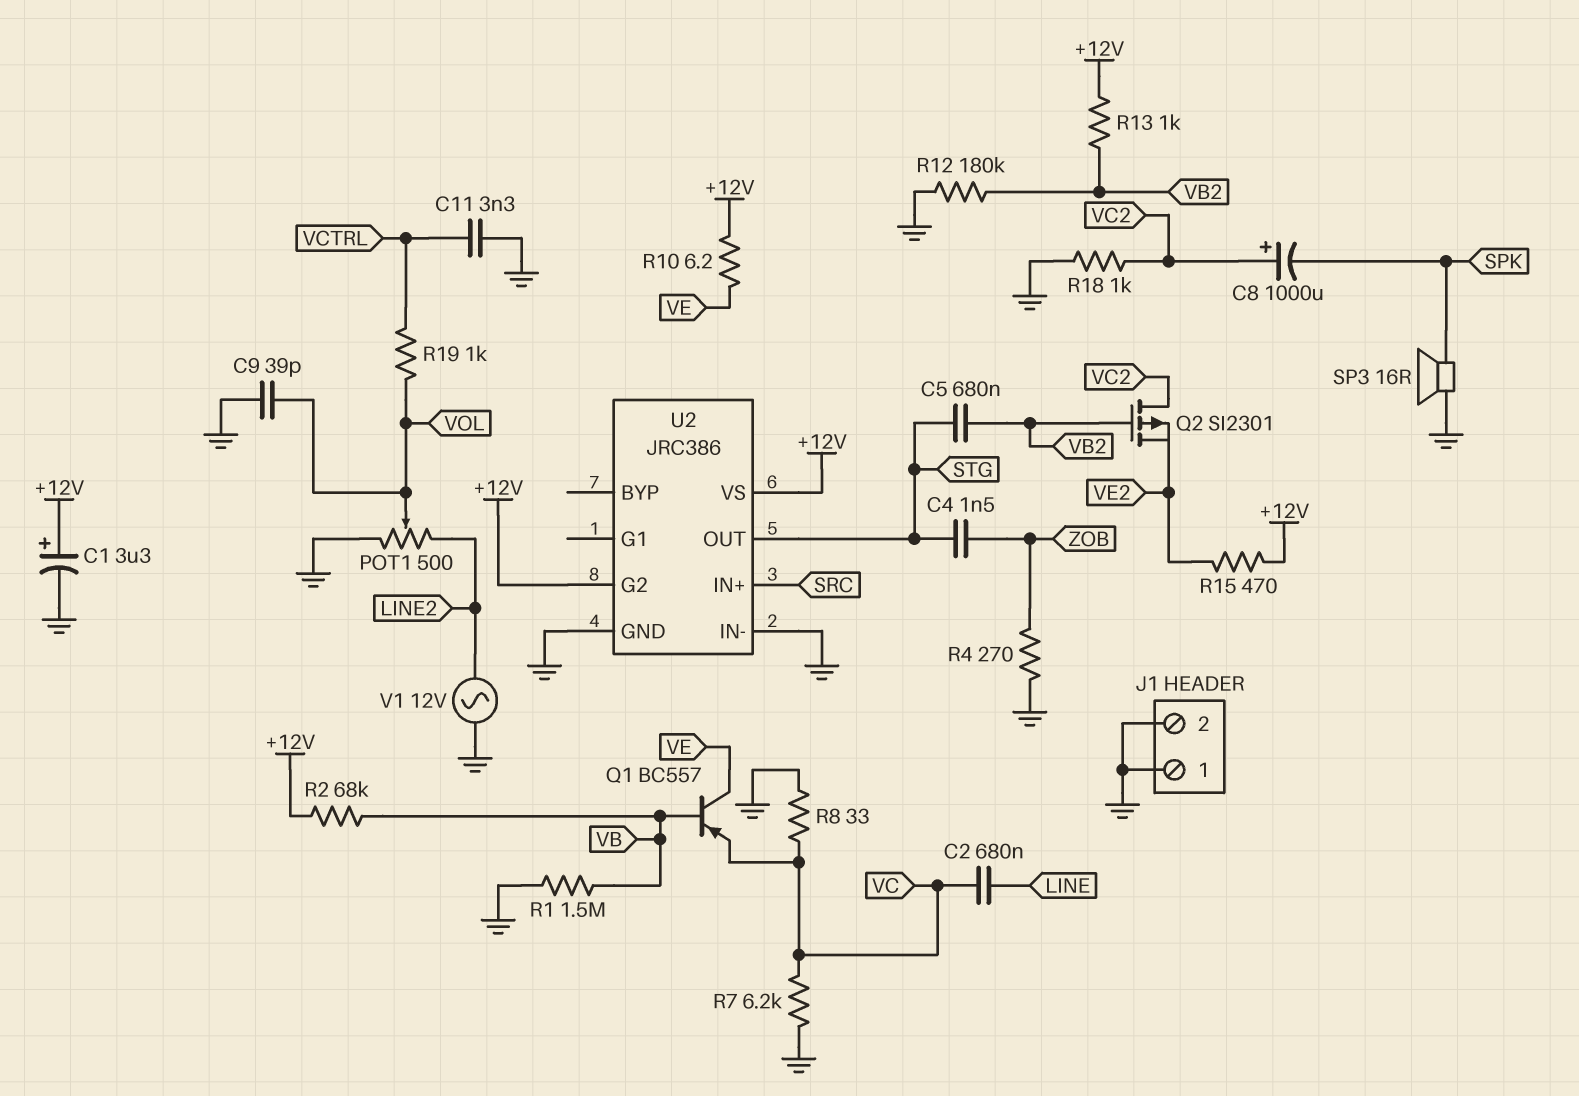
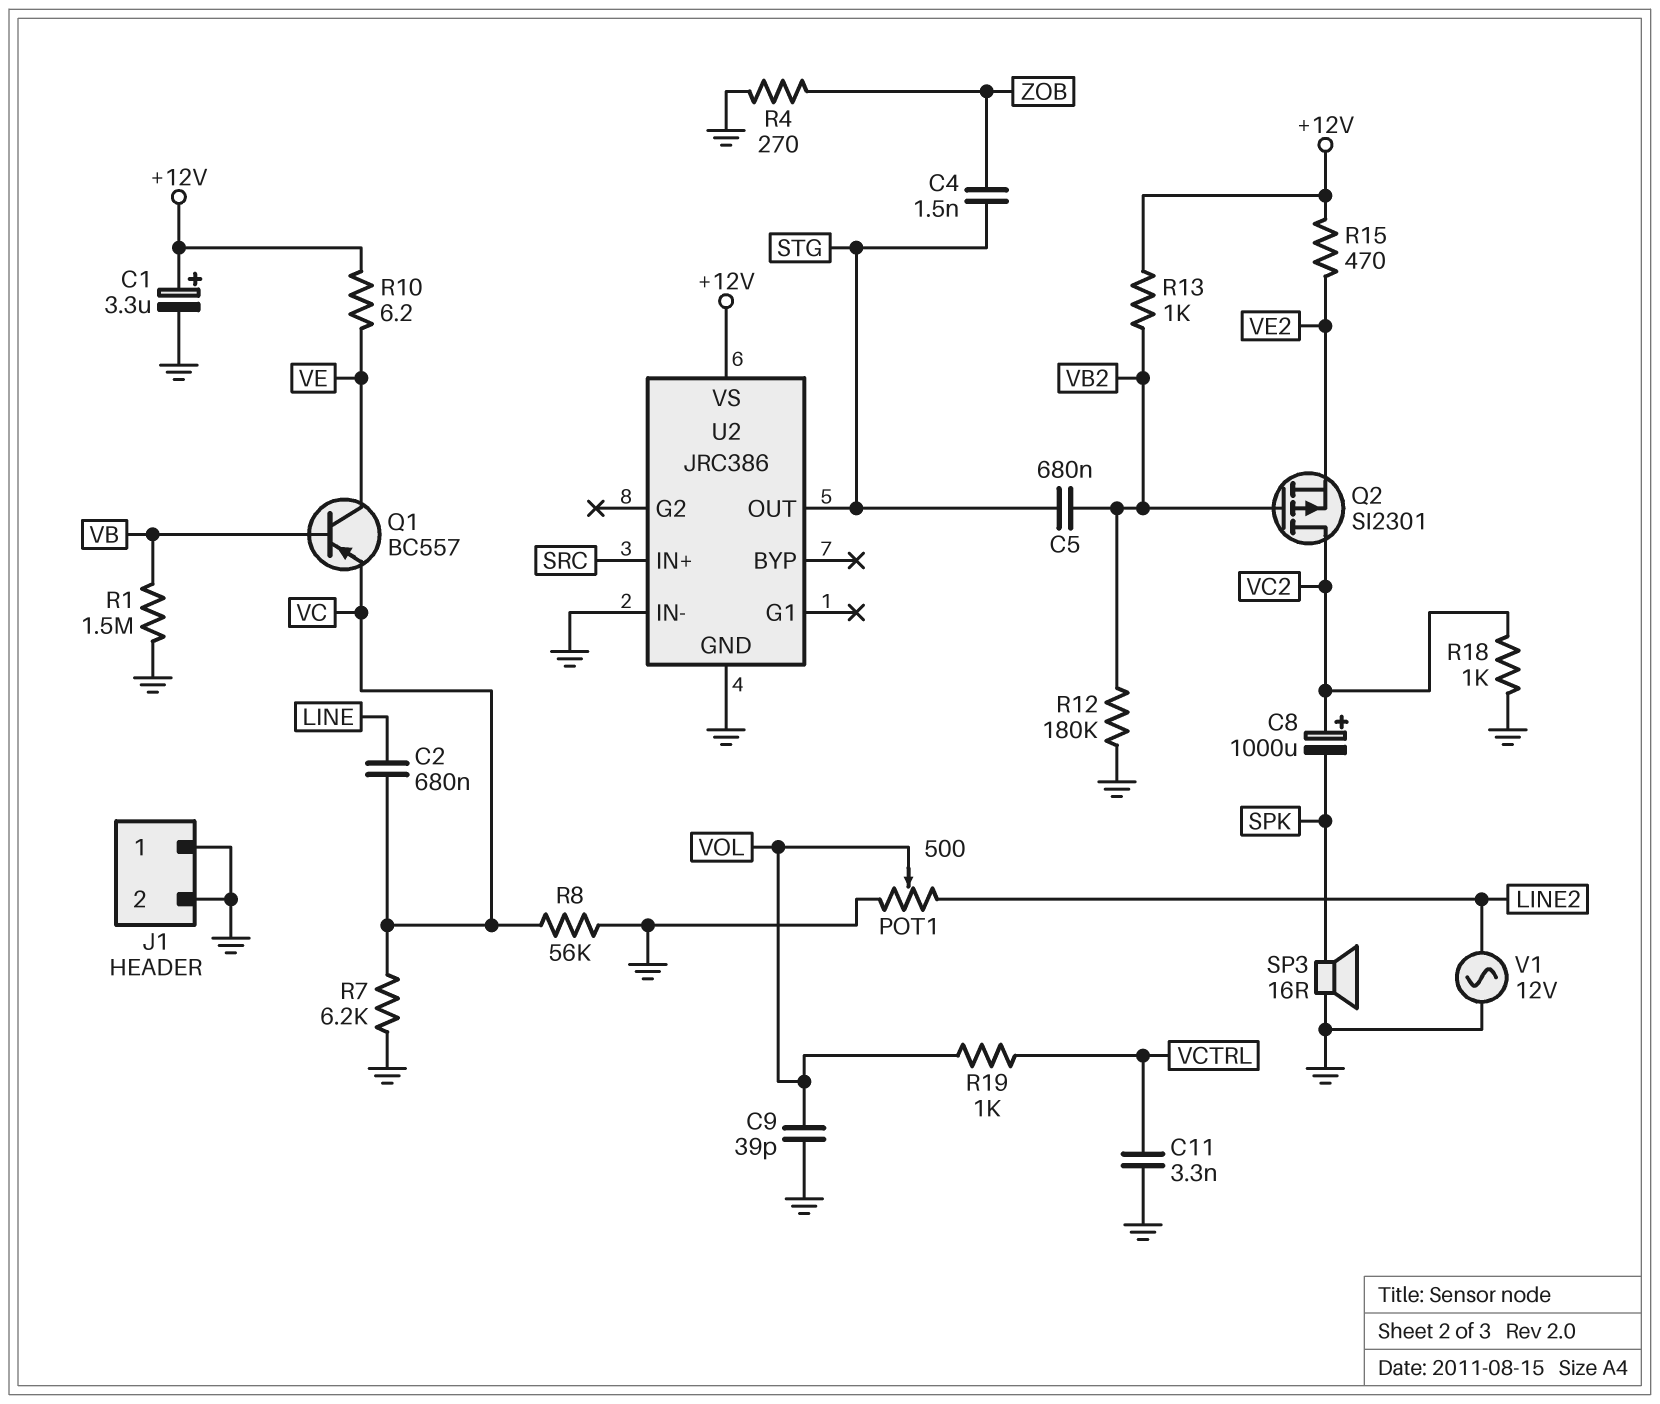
R2: 68k (+12V, VB) -> none
R8: 33 (GND, VC) -> 56k (GND, VC)
U2 pin G2: +12V -> none

